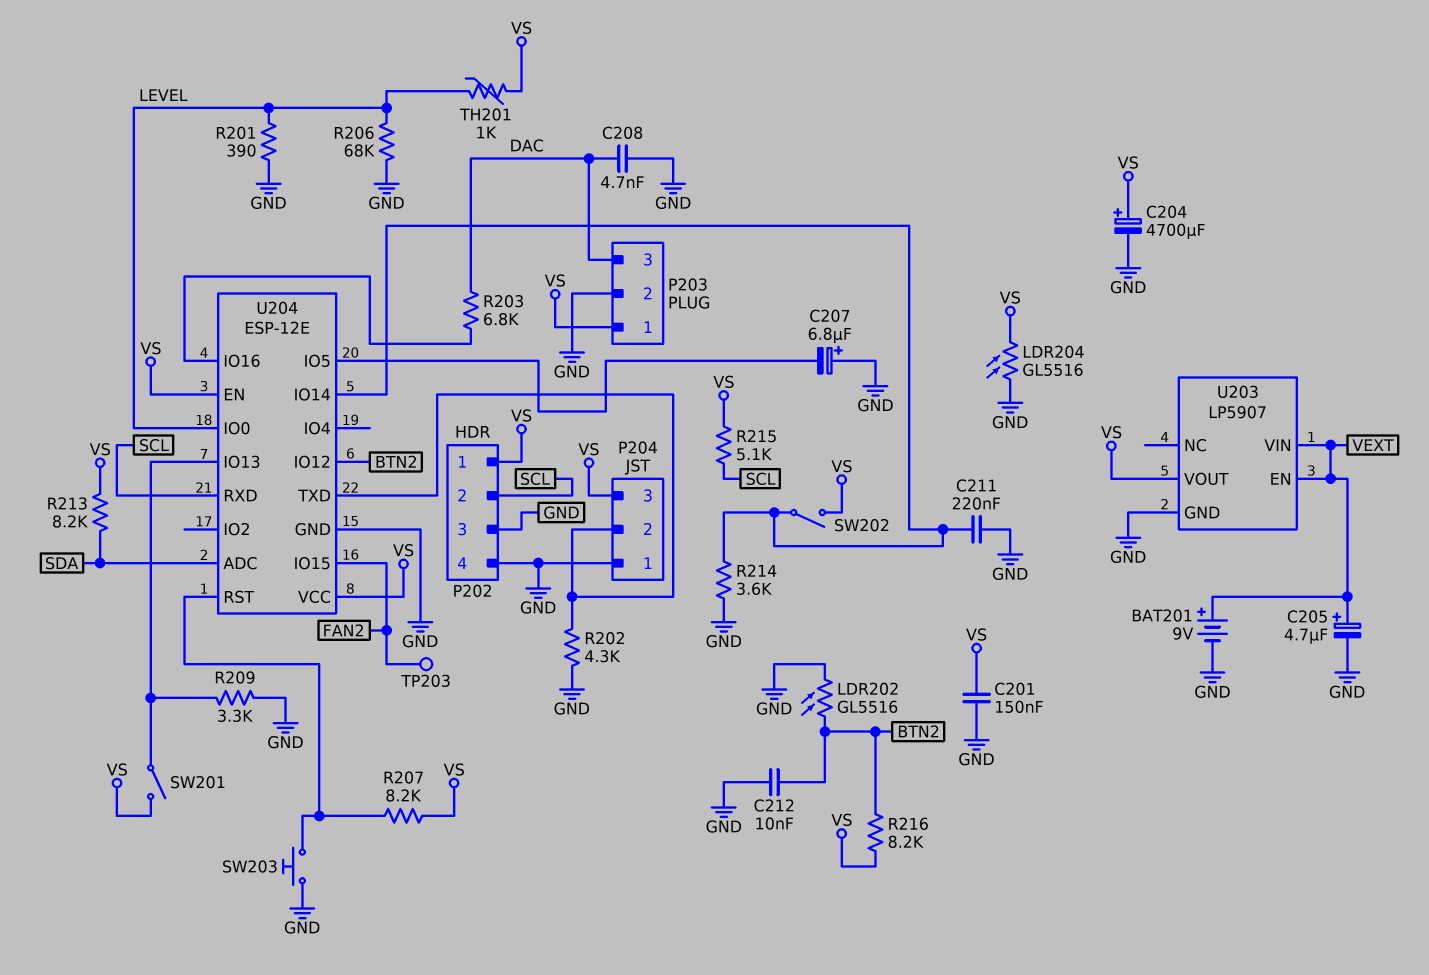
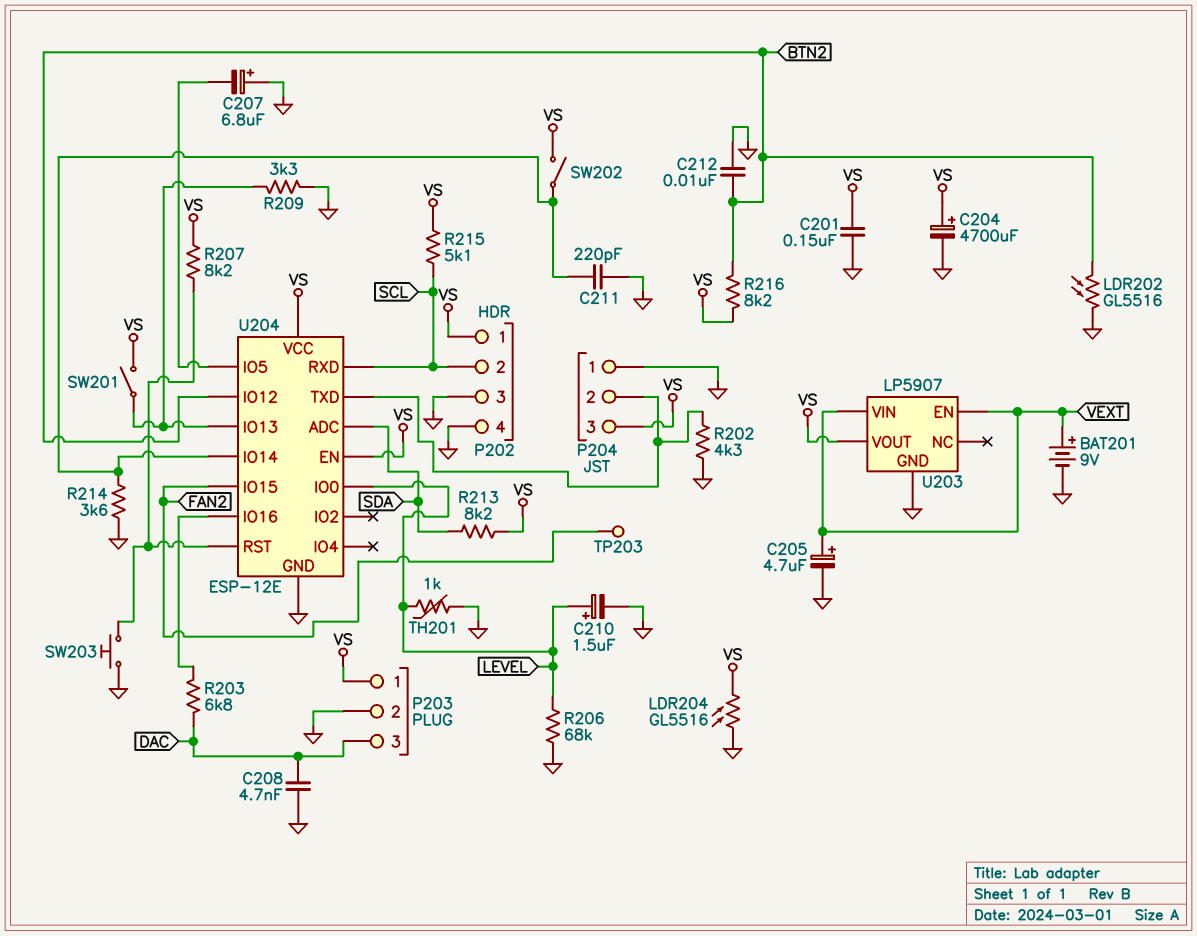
C210: none -> 1.5uF (plus LEVEL, minus GND)
C211: 220nF (GND, U204/IO14) -> 220pF (GND, U204/IO14)
R201: 390 (GND, LEVEL) -> none
TH201: 1k (LEVEL, VS) -> 1k (GND, LEVEL)

